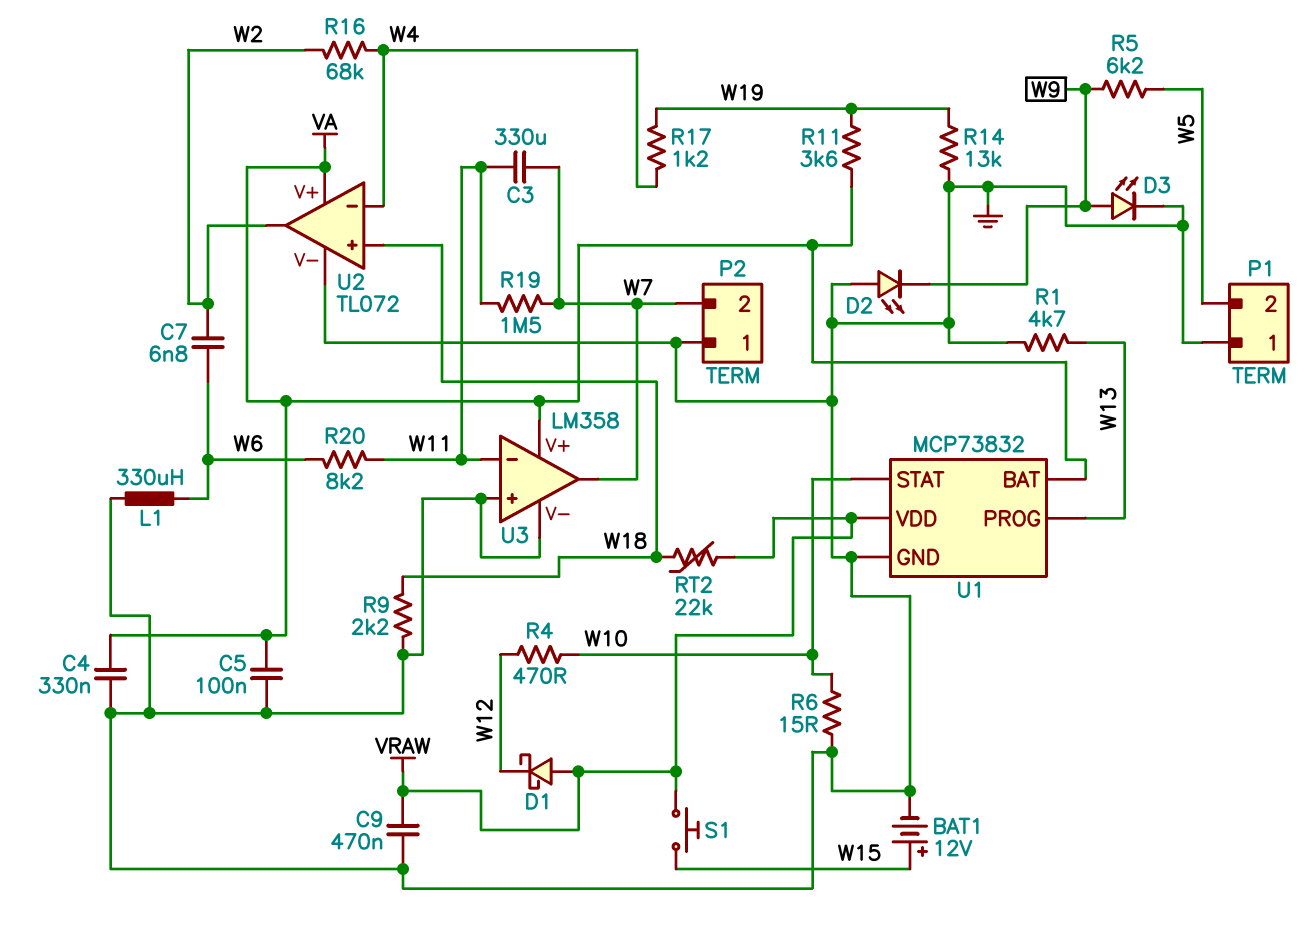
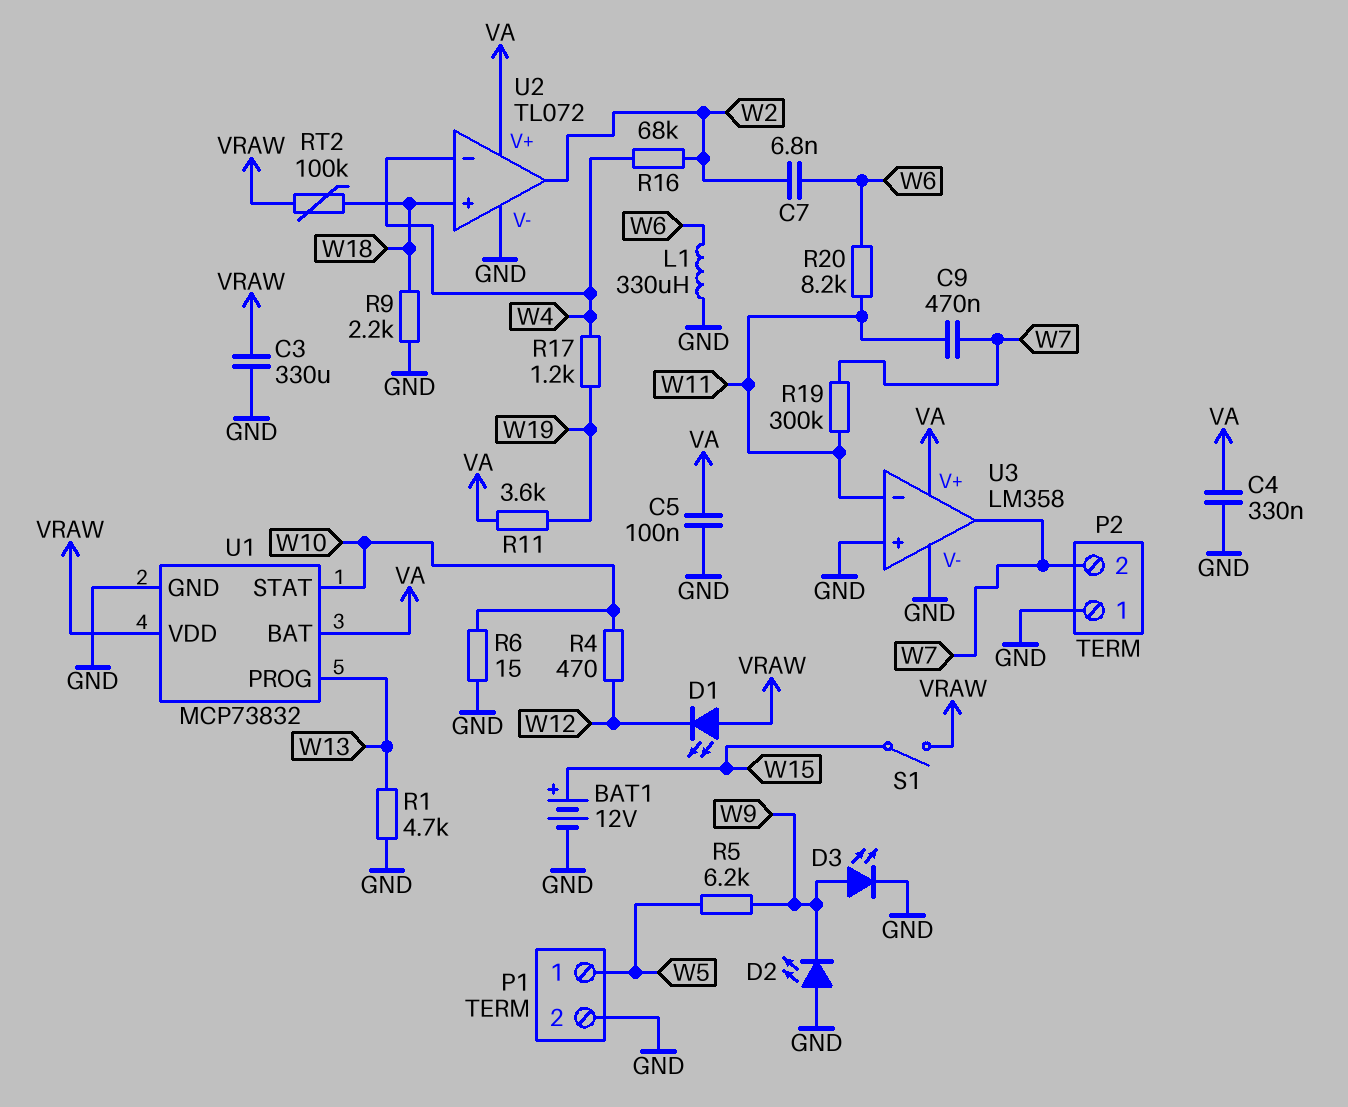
C3: 330uF (W7, W11) -> 330uF (GND, VRAW)
C9: 470nF (GND, VRAW) -> 470nF (W7, W11)
D1: schottky (A VRAW, K W12) -> LED (A VRAW, K W12)
P1 pin 1: GND -> W5
P1 pin 2: W5 -> GND
R14: 13k (GND, W19) -> none
R19: 1.5M (W7, W11) -> 300k (W7, W11)
RT2: 22k (VRAW, W18) -> 100k (VRAW, W18)
S1: button (VRAW, W15) -> switch (VRAW, W15)

